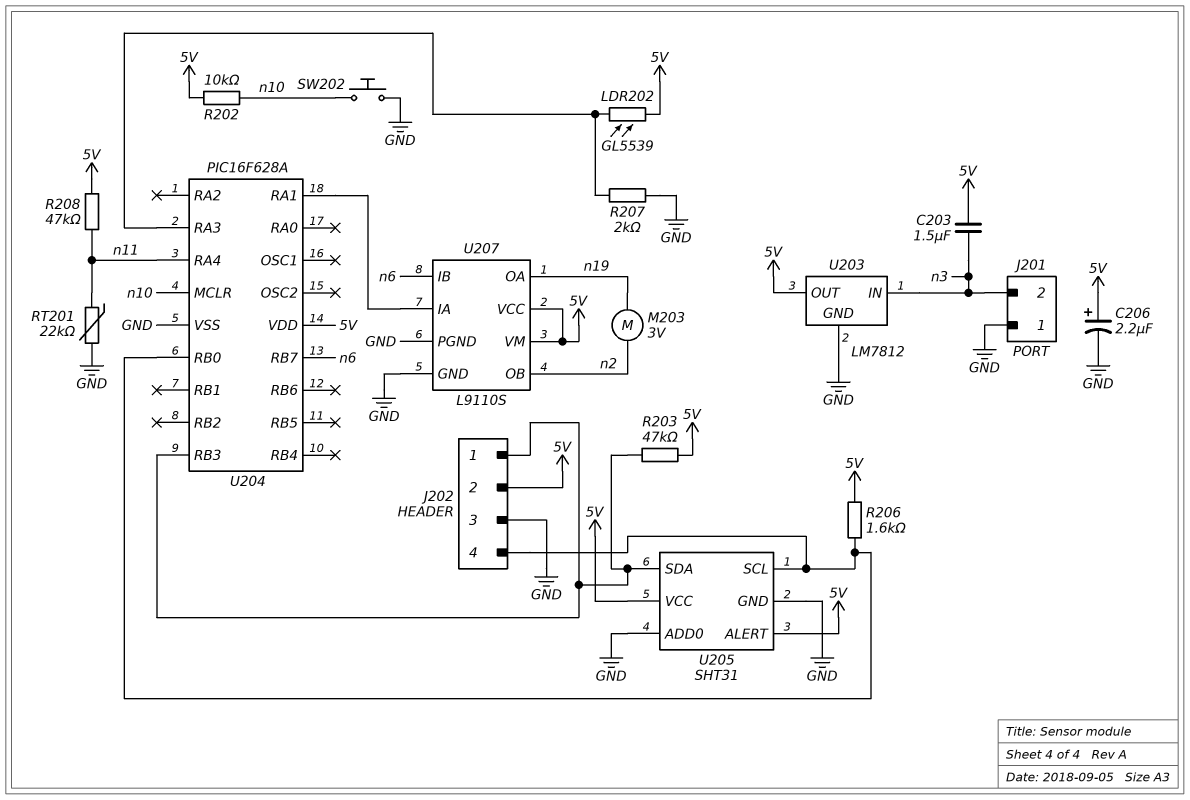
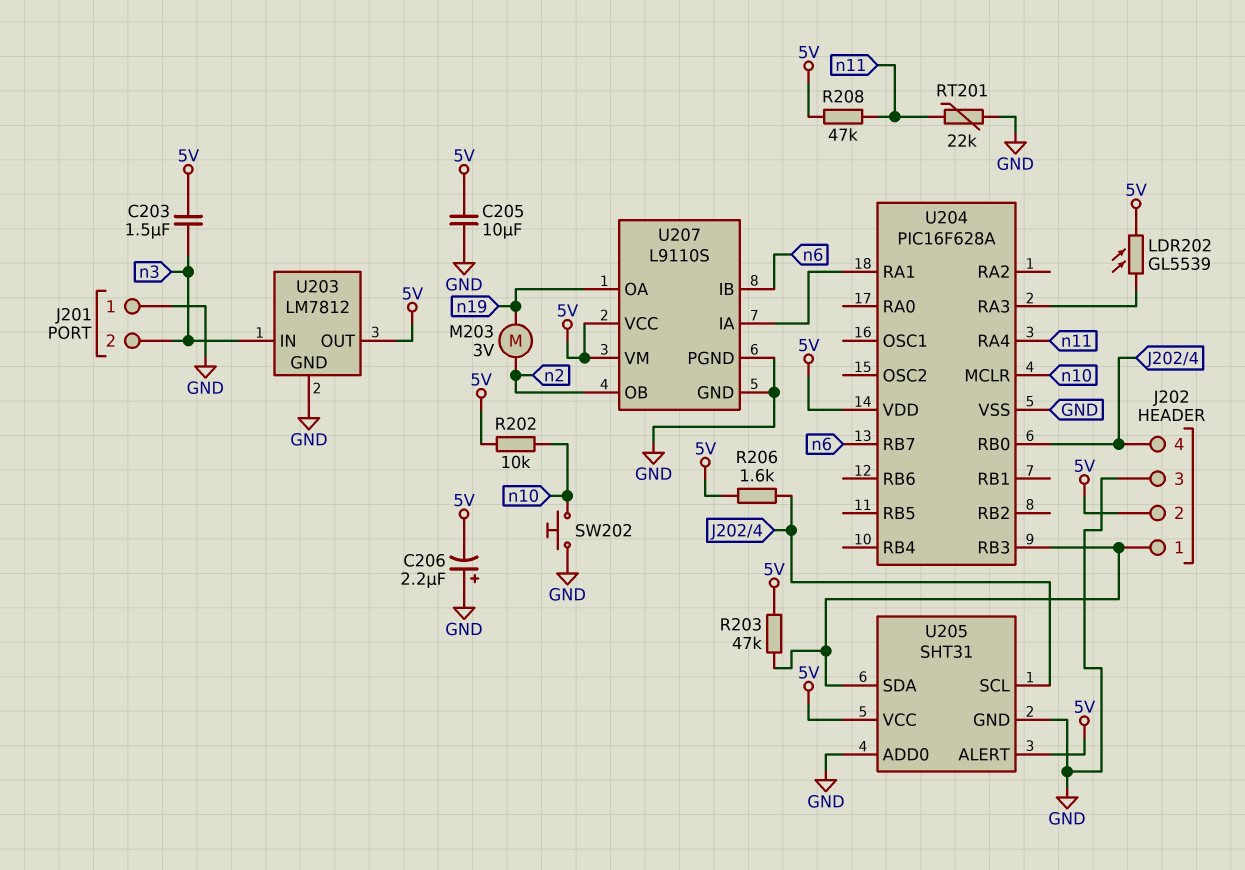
C205: none -> 10uF (5V, GND)
C206: 2.2uF (plus 5V, minus GND) -> 2.2uF (plus GND, minus 5V)
R207: 2k (GND, U204/RA3) -> none

